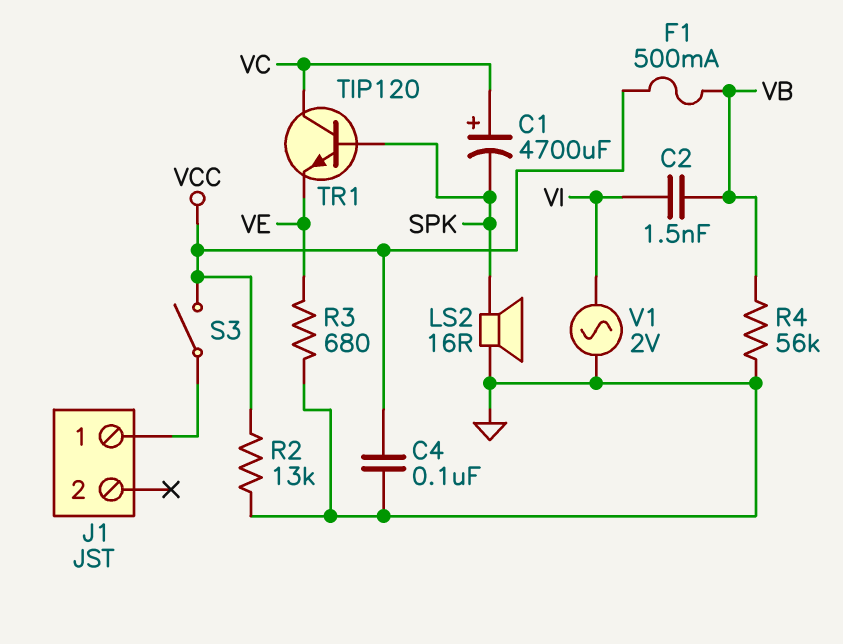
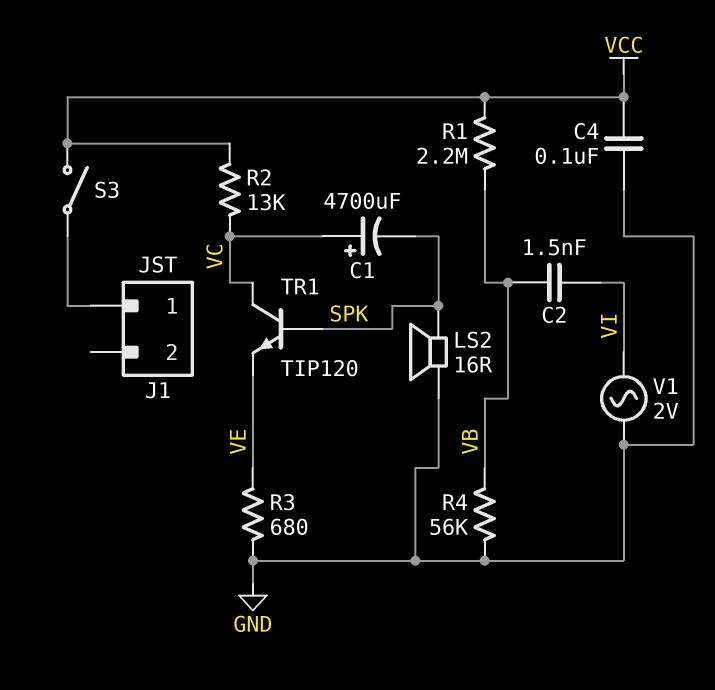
F1: 500mA (VB, VCC) -> none
R1: none -> 2.2M (VB, VCC)
R2: 13k (GND, VCC) -> 13k (VC, VCC)

